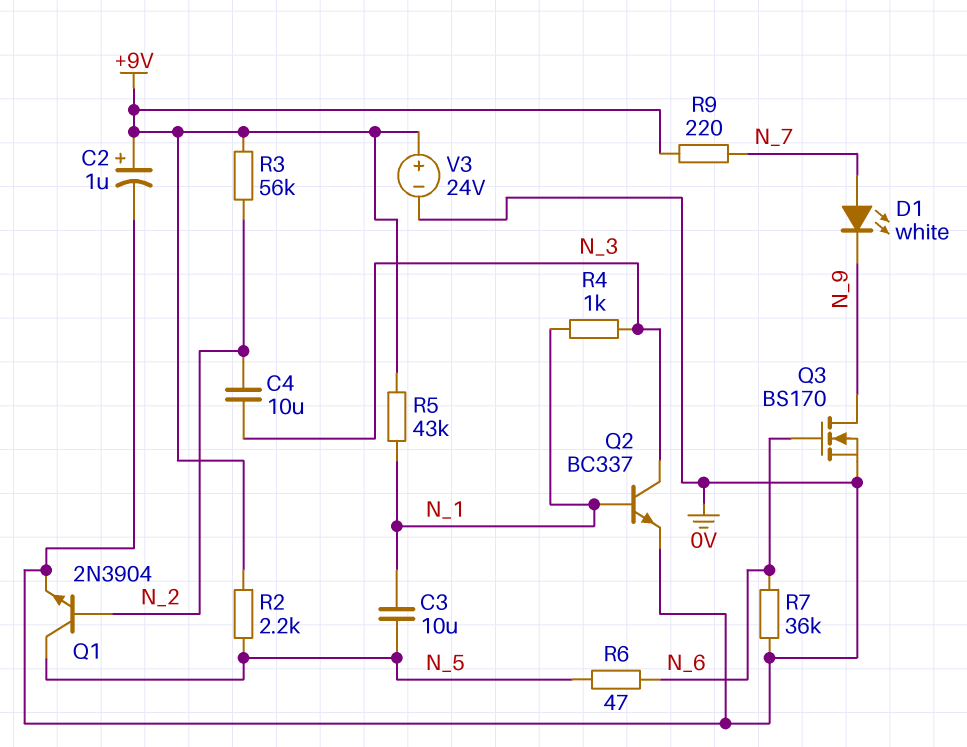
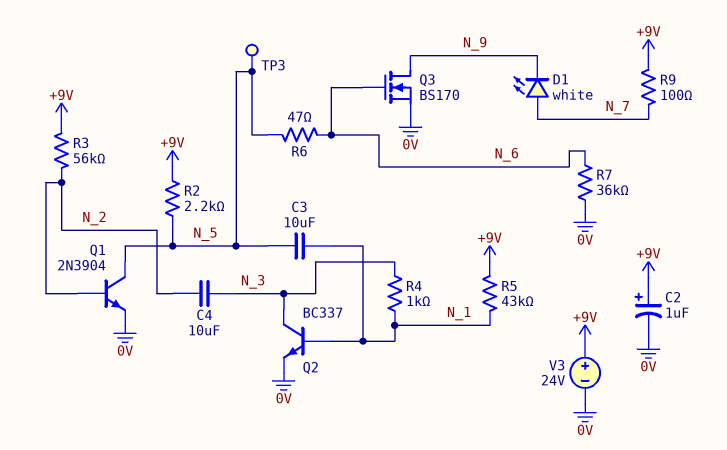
R9: 220 (+9V, N_7) -> 100 (+9V, N_7)
TP3: none -> test point (N_5)

